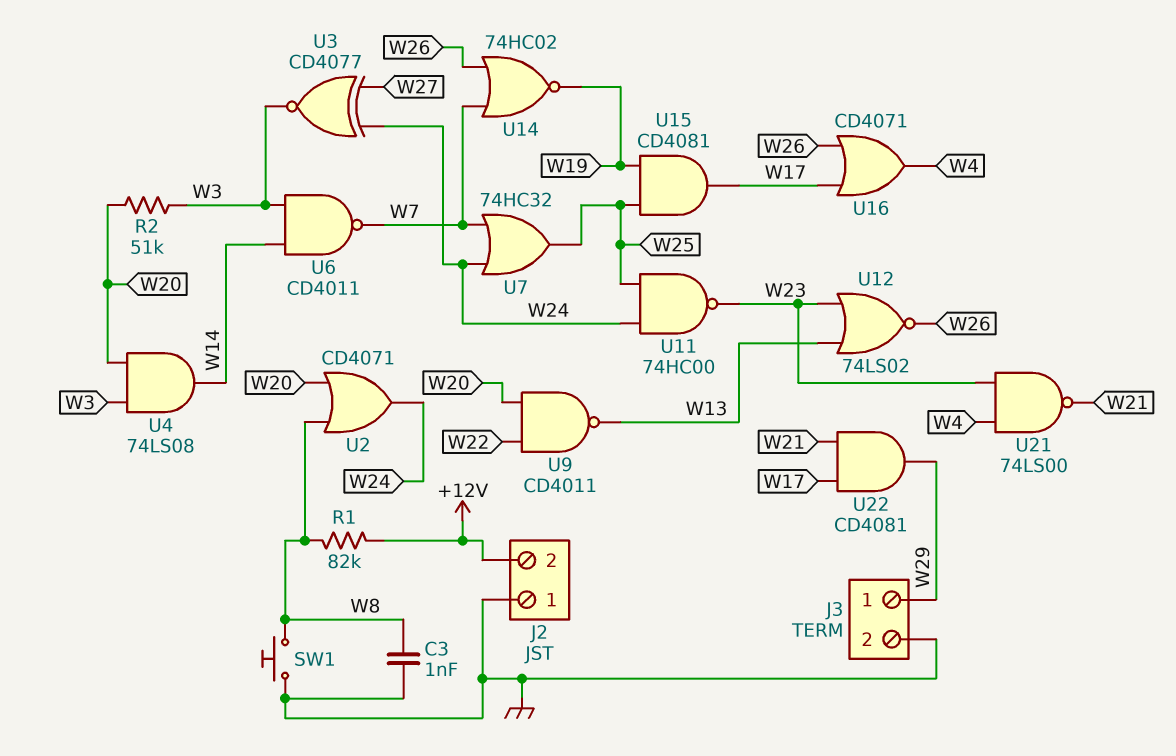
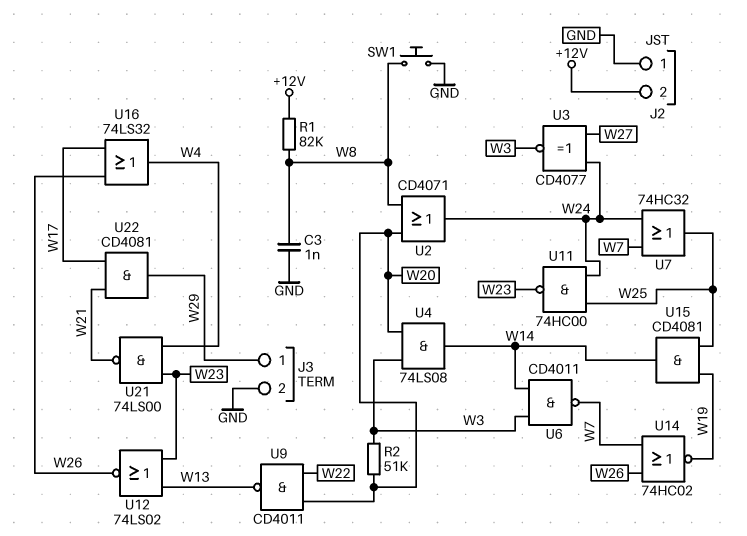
U15: AND CD4081 (in W19, in W25, out W17) -> AND CD4081 (in W19, in W25, out W14)
U16: OR CD4071 (in W17, in W26, out W4) -> OR 74LS32 (in W17, in W26, out W4)

